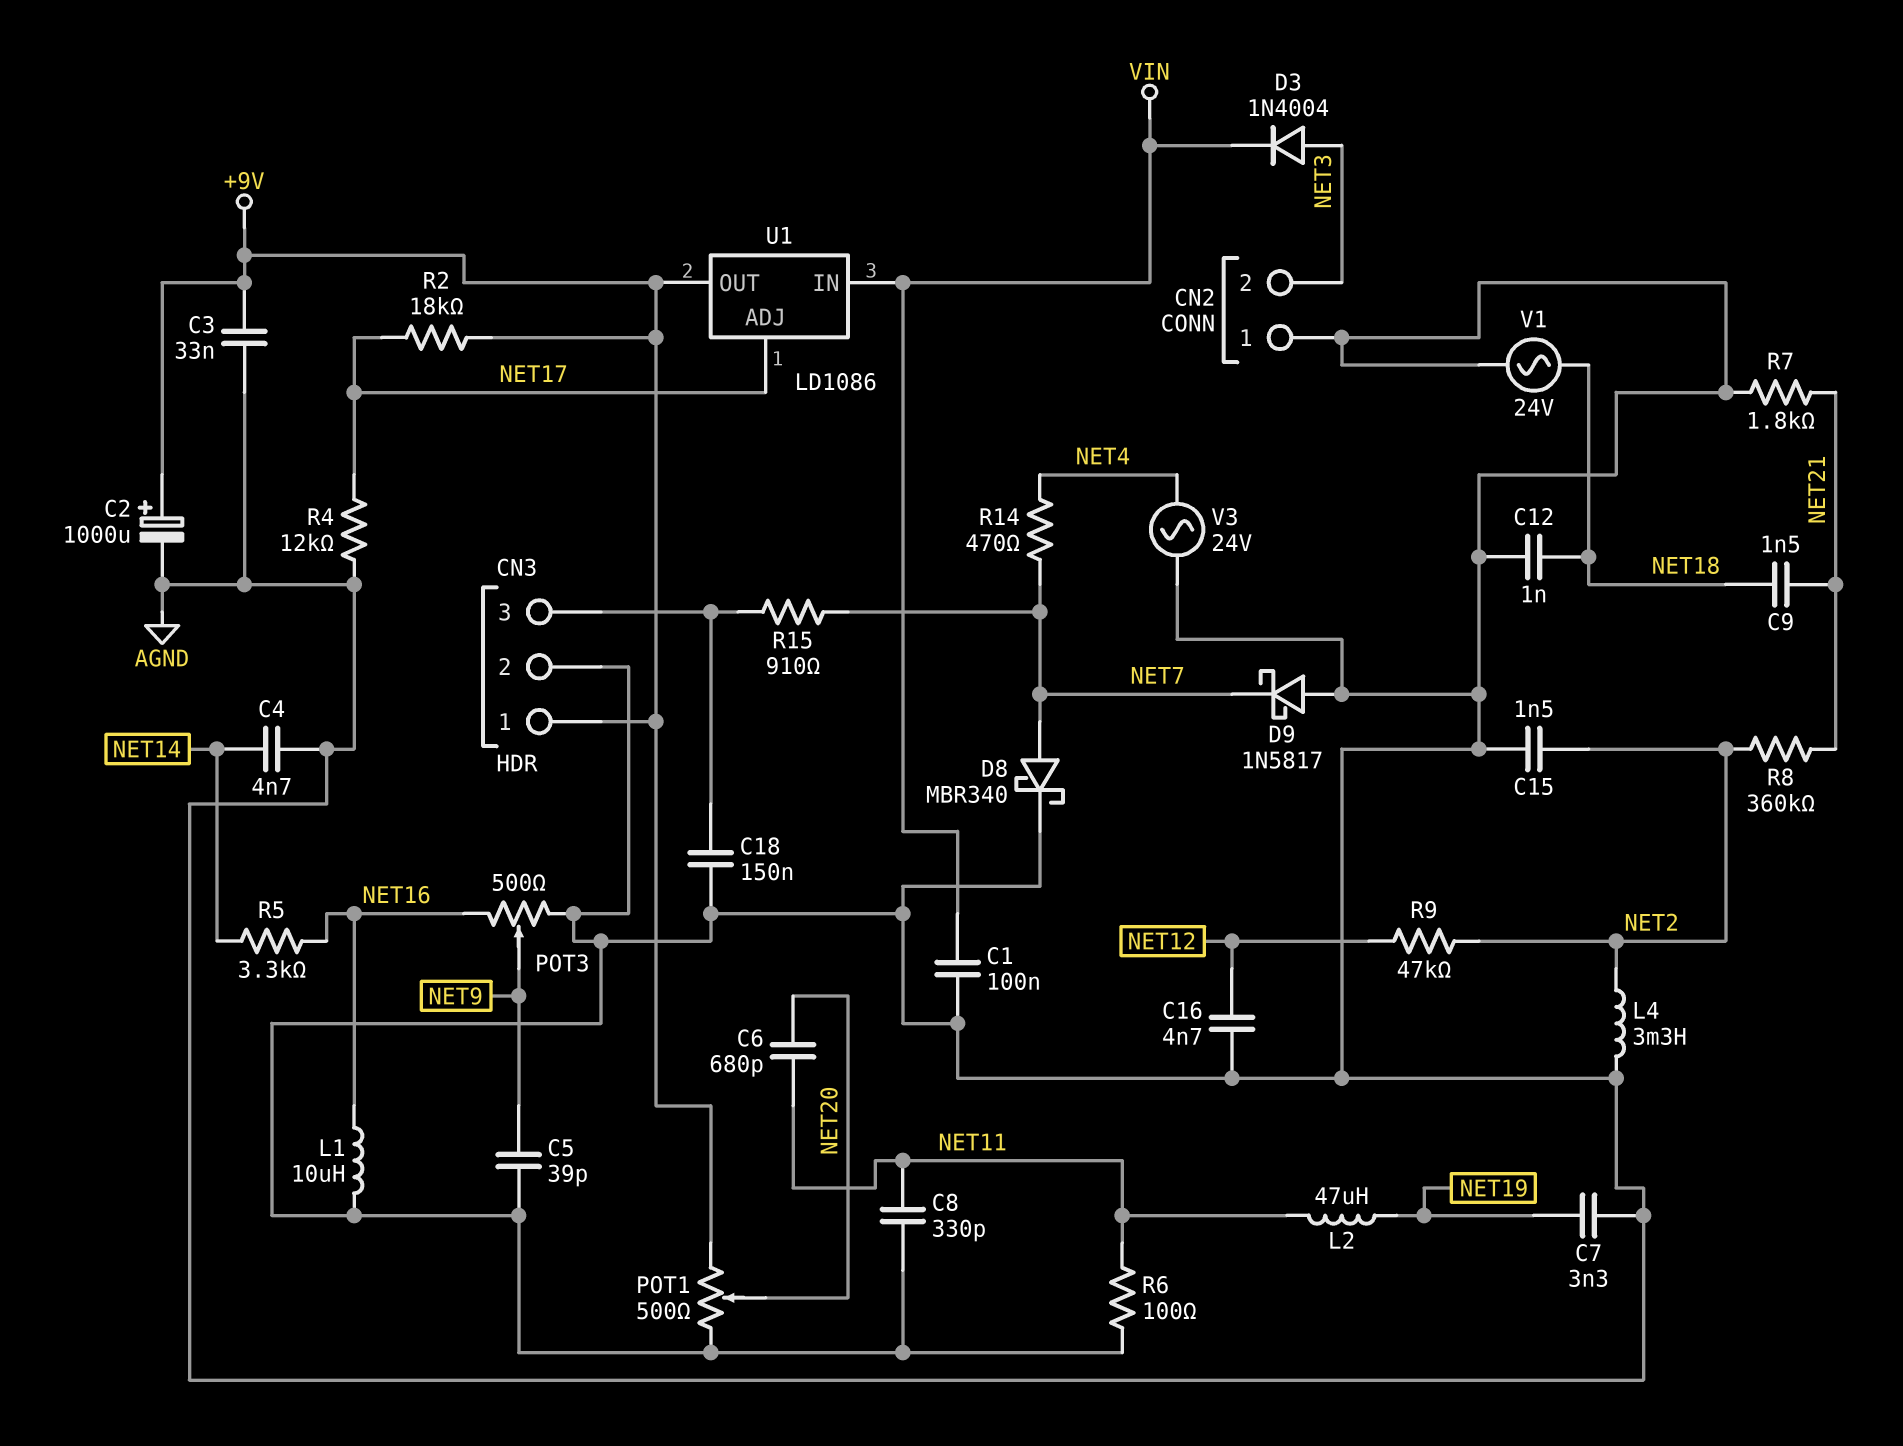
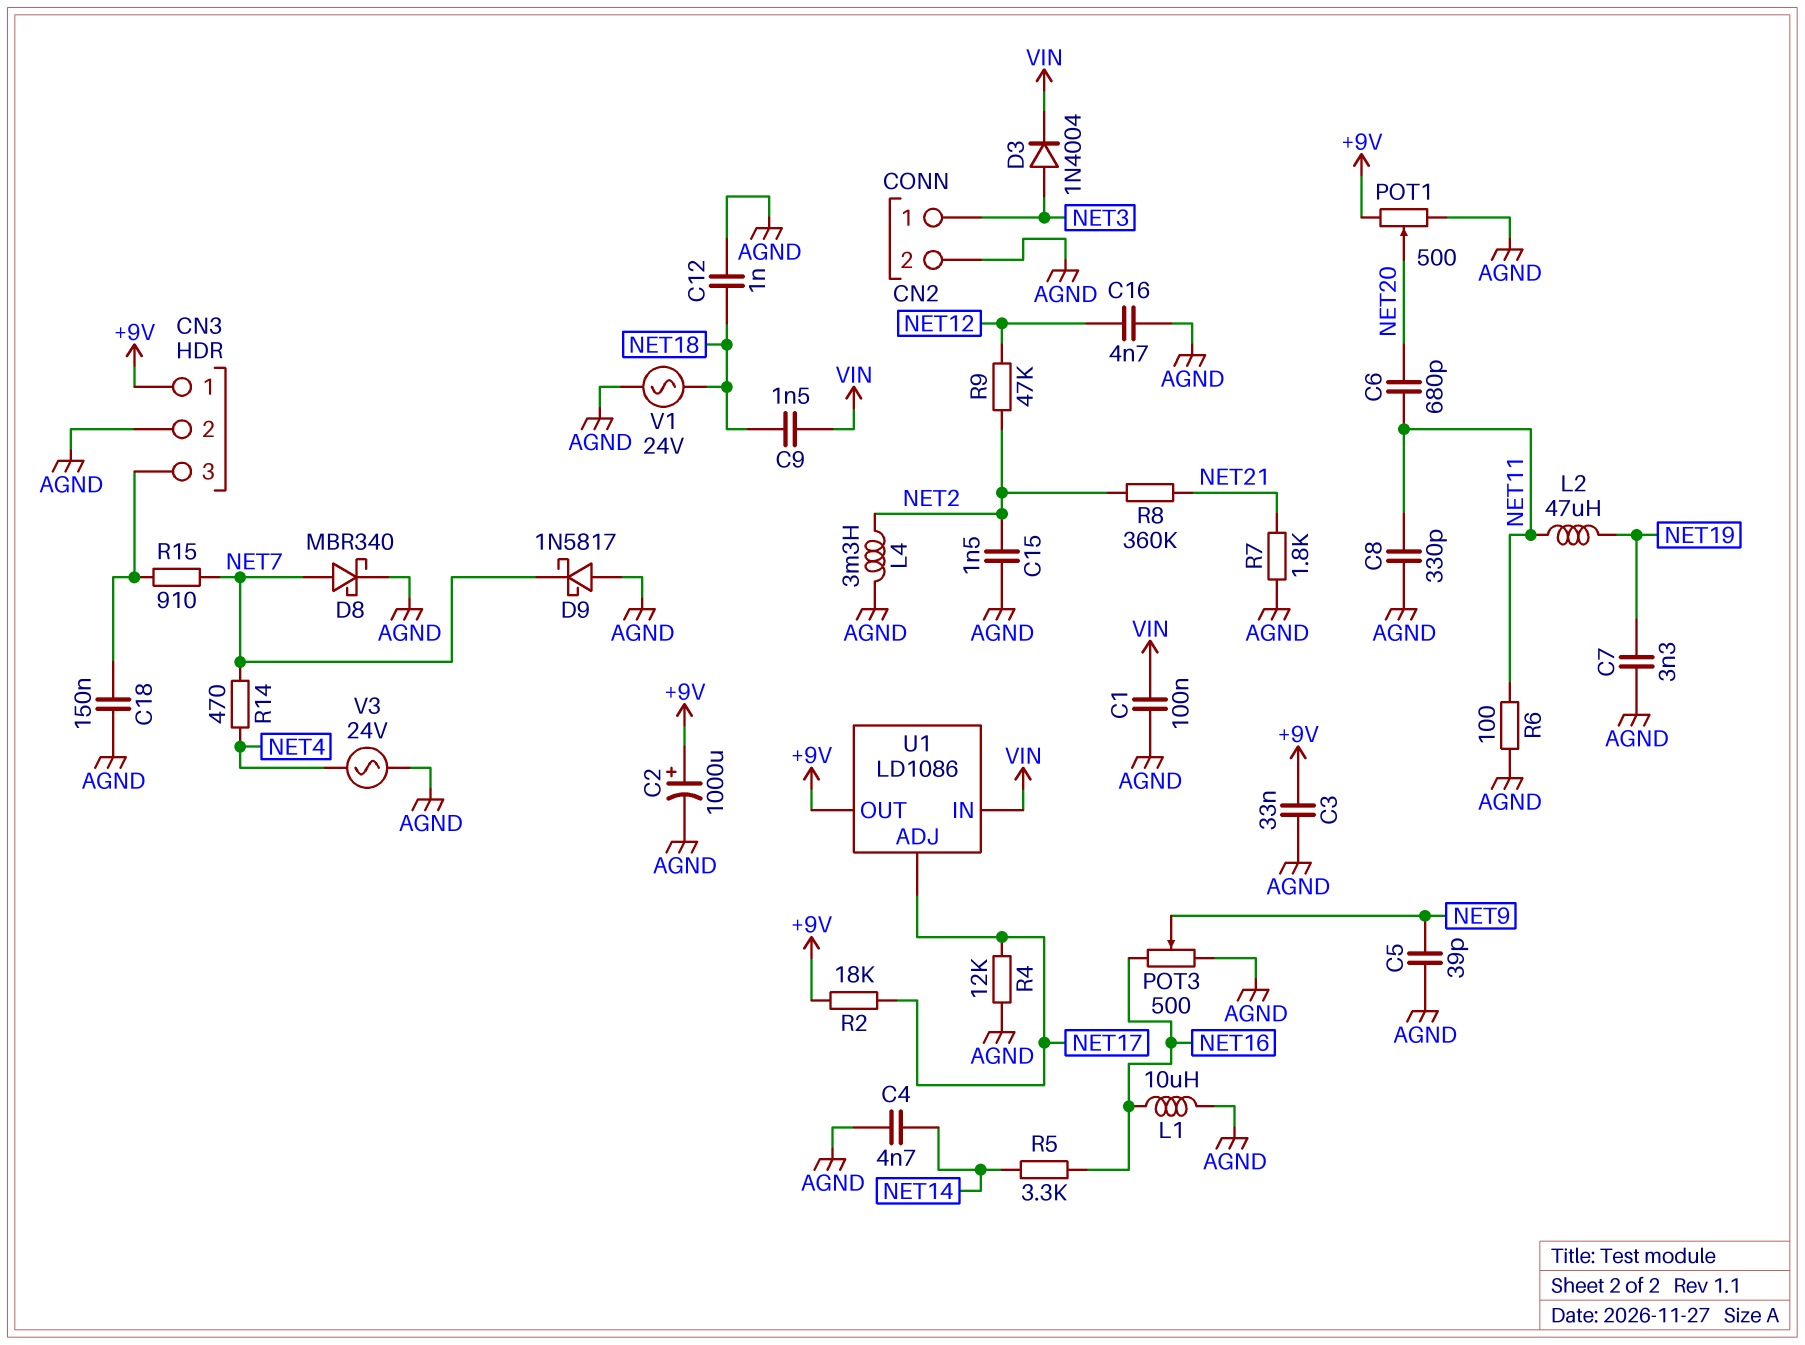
C9: 1.5nF (NET18, NET21) -> 1.5nF (NET18, VIN)
CN2 pin 1: AGND -> NET3
CN2 pin 2: NET3 -> AGND

